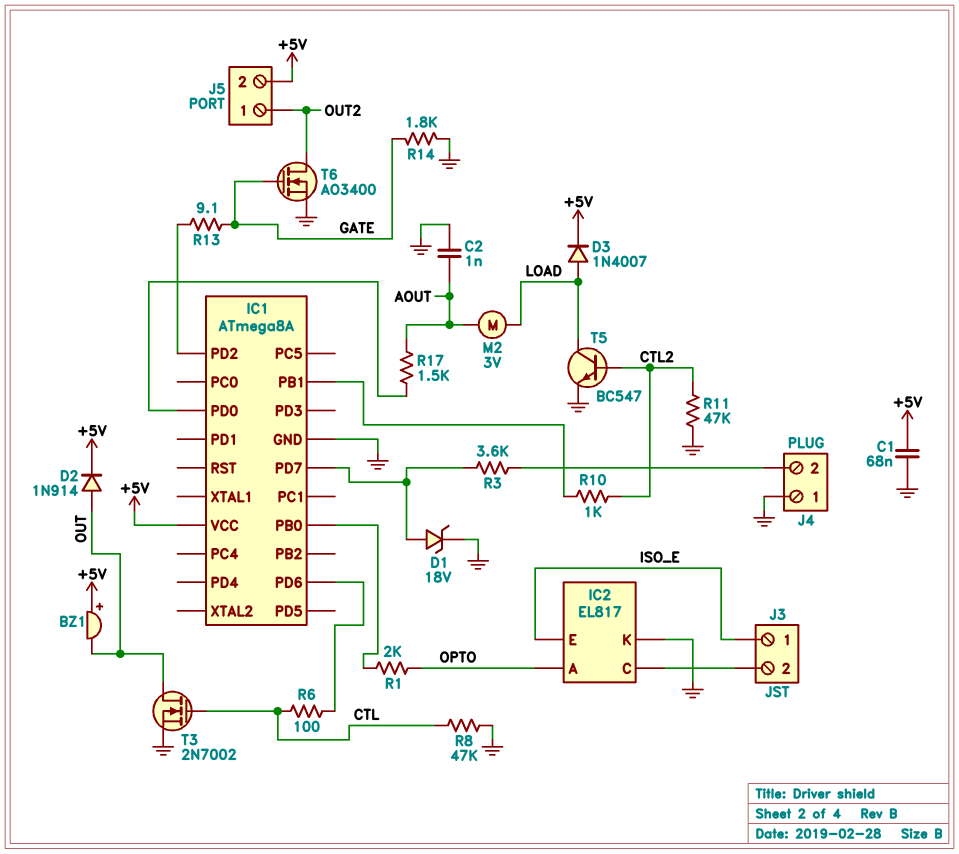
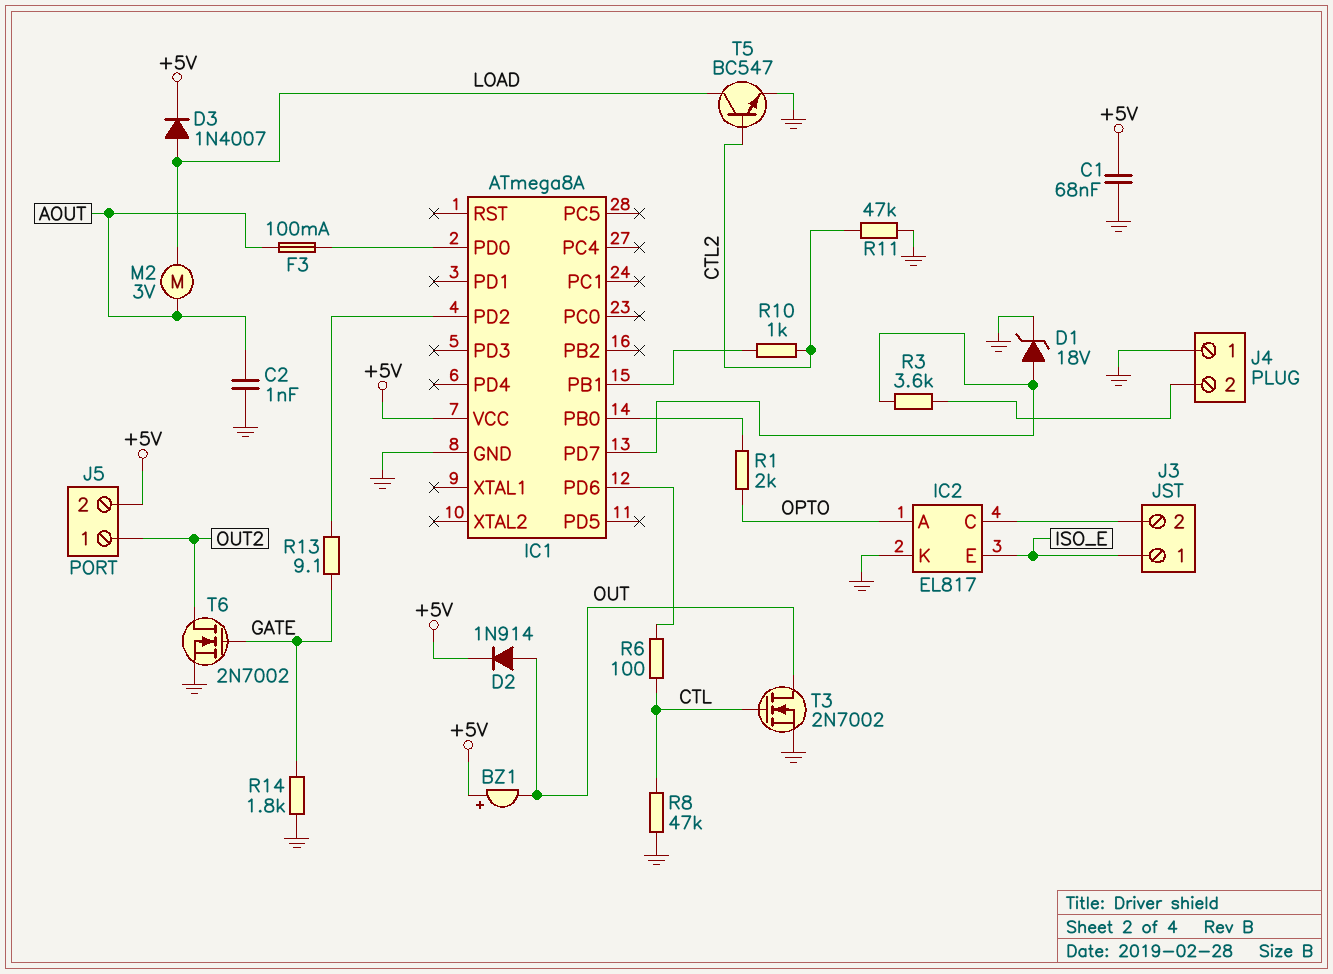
F3: none -> 100mA (AOUT, IC1/PD0)
R17: 1.5k (AOUT, IC1/PD0) -> none
T6: NMOS AO3400 (G GATE, D OUT2, S GND) -> NMOS 2N7002 (G GATE, D OUT2, S GND)

